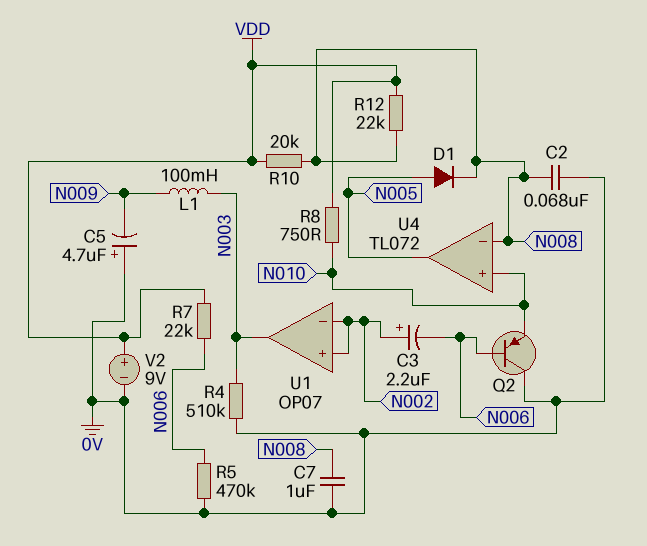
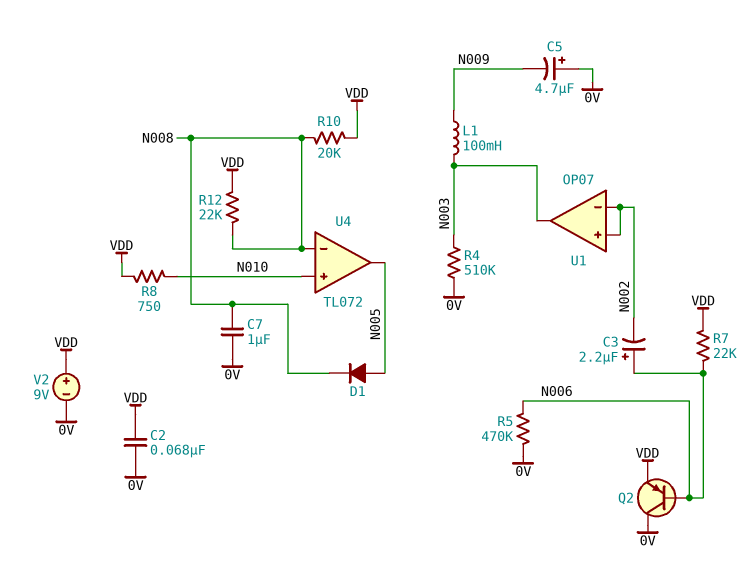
C2: 68nF (0V, N008) -> 68nF (0V, VDD)
C3: 2.2uF (plus N002, minus N006) -> 2.2uF (plus N006, minus N002)
Q2: PNP (B N006, C 0V, E N010) -> PNP (B N006, C 0V, E VDD)

